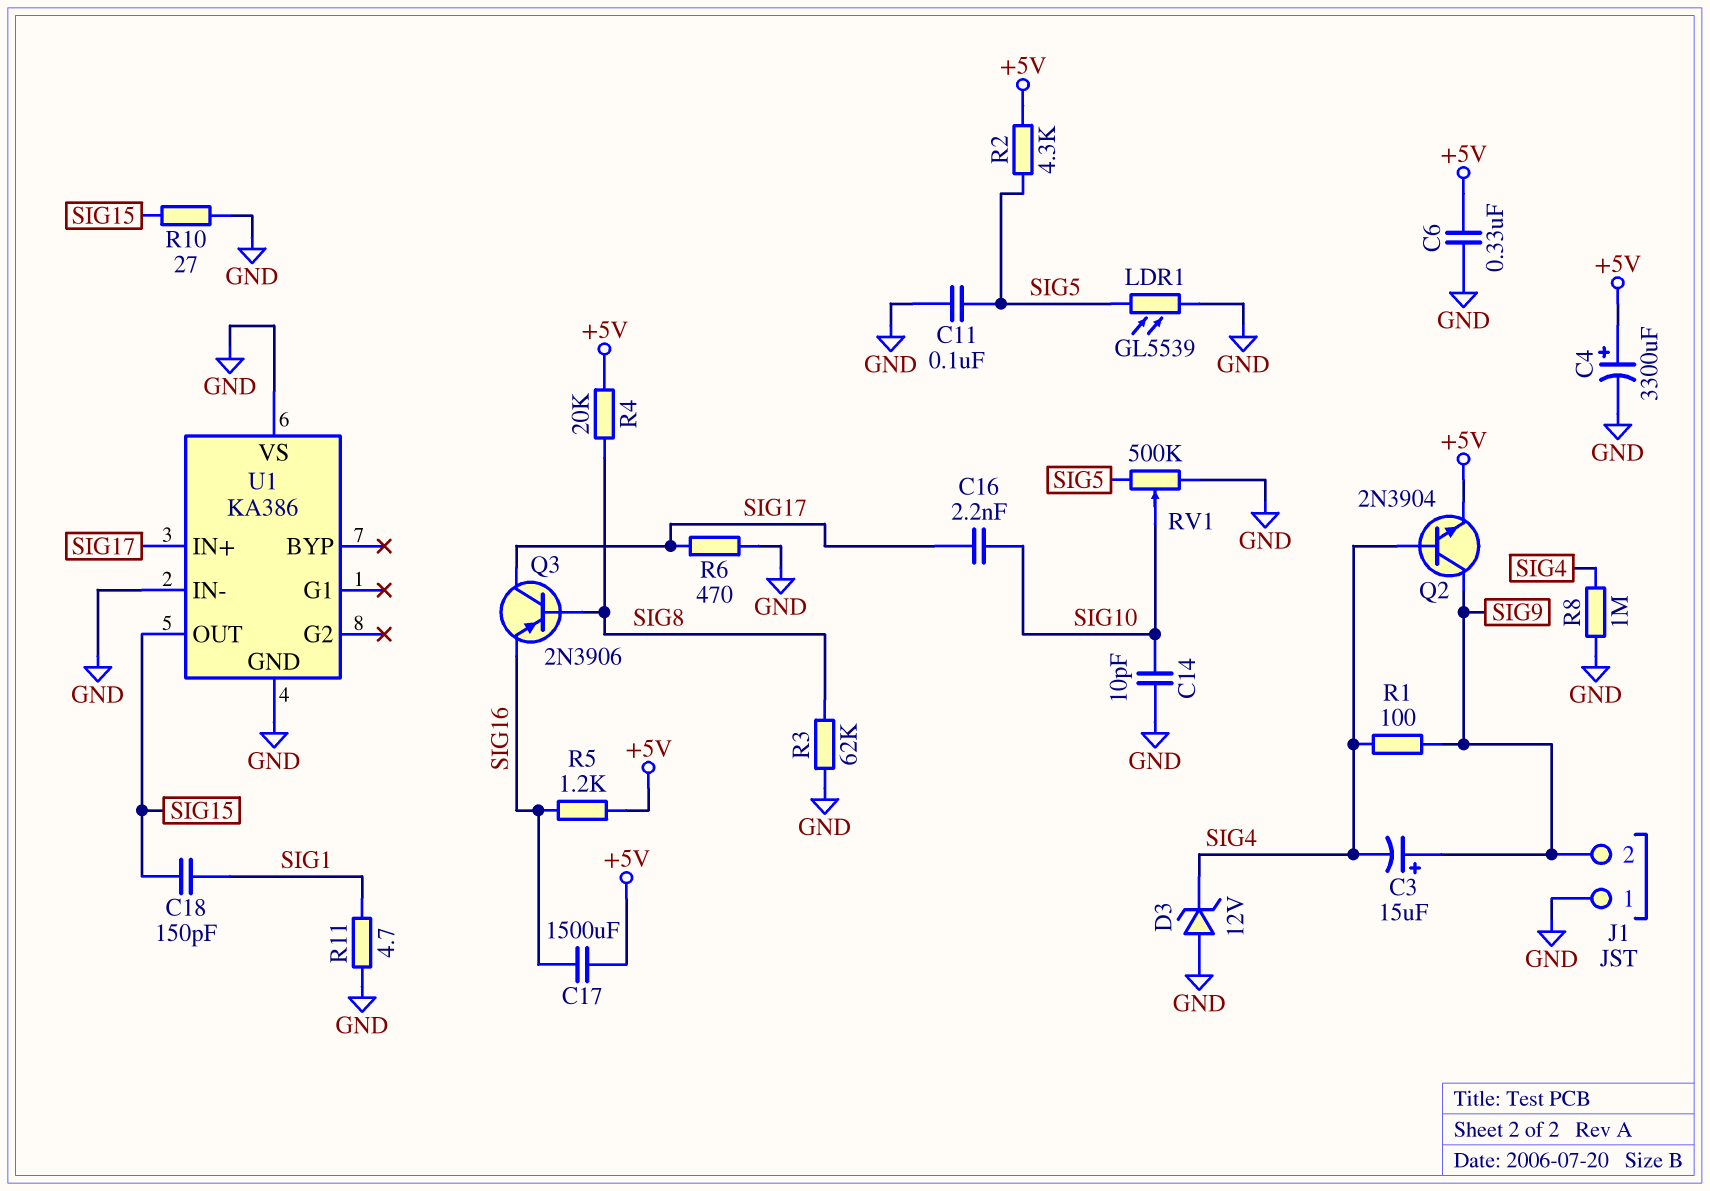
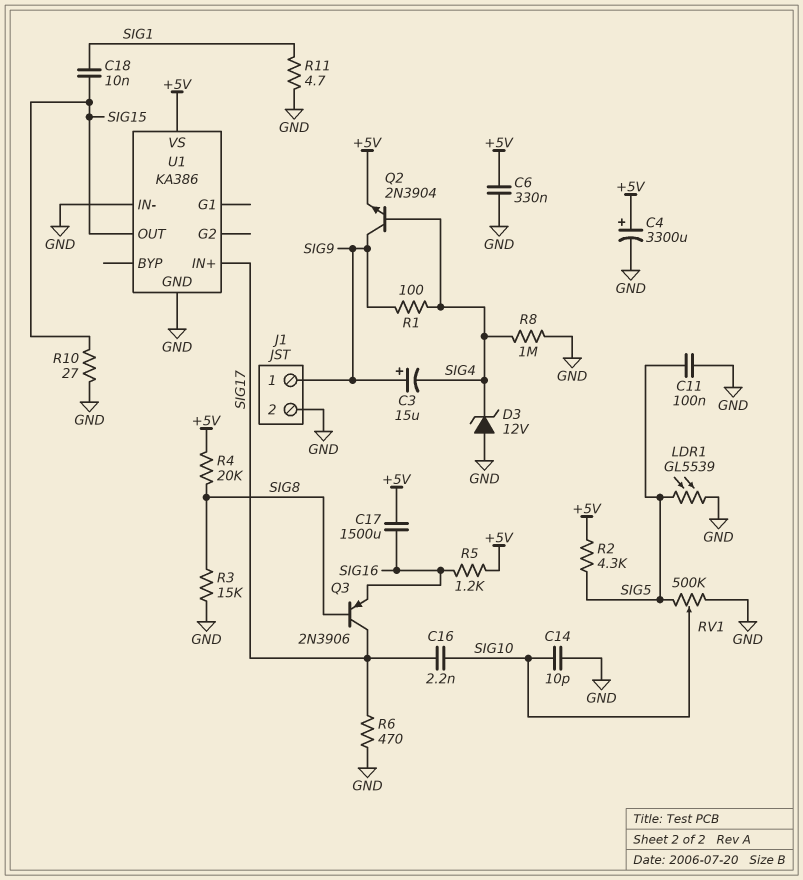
C18: 150pF (SIG1, SIG15) -> 10nF (SIG1, SIG15)
J1 pin 1: GND -> SIG9
J1 pin 2: SIG9 -> GND
R3: 62k (GND, SIG8) -> 15k (GND, SIG8)
U1 pin VS: GND -> +5V

